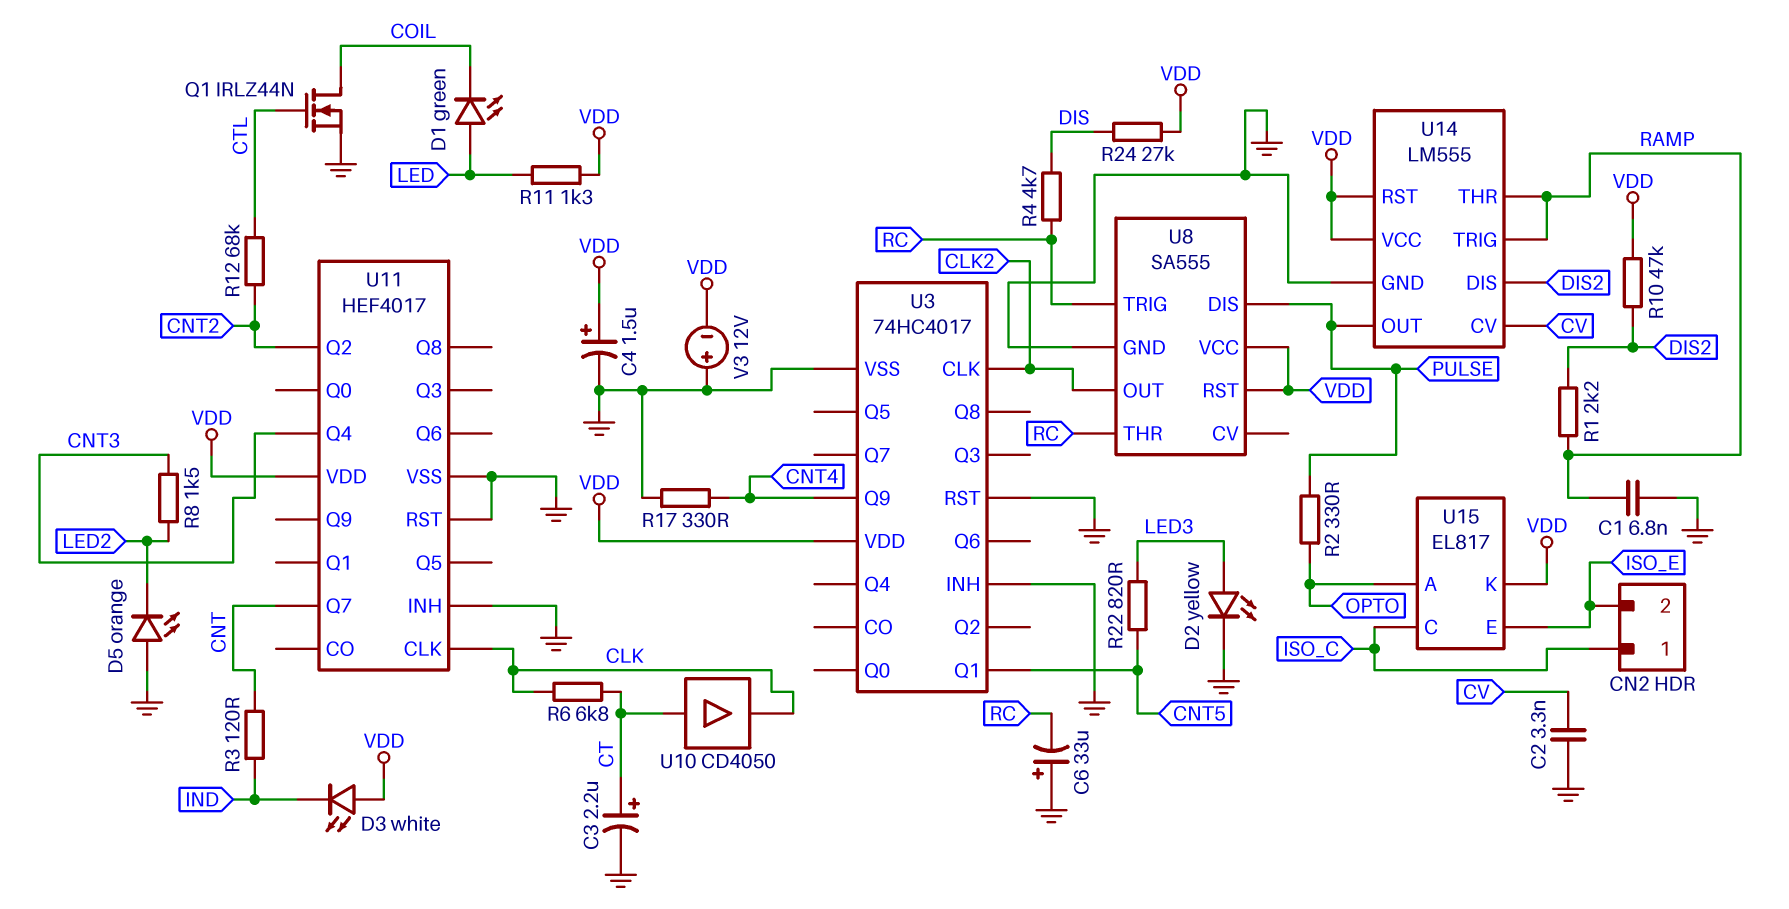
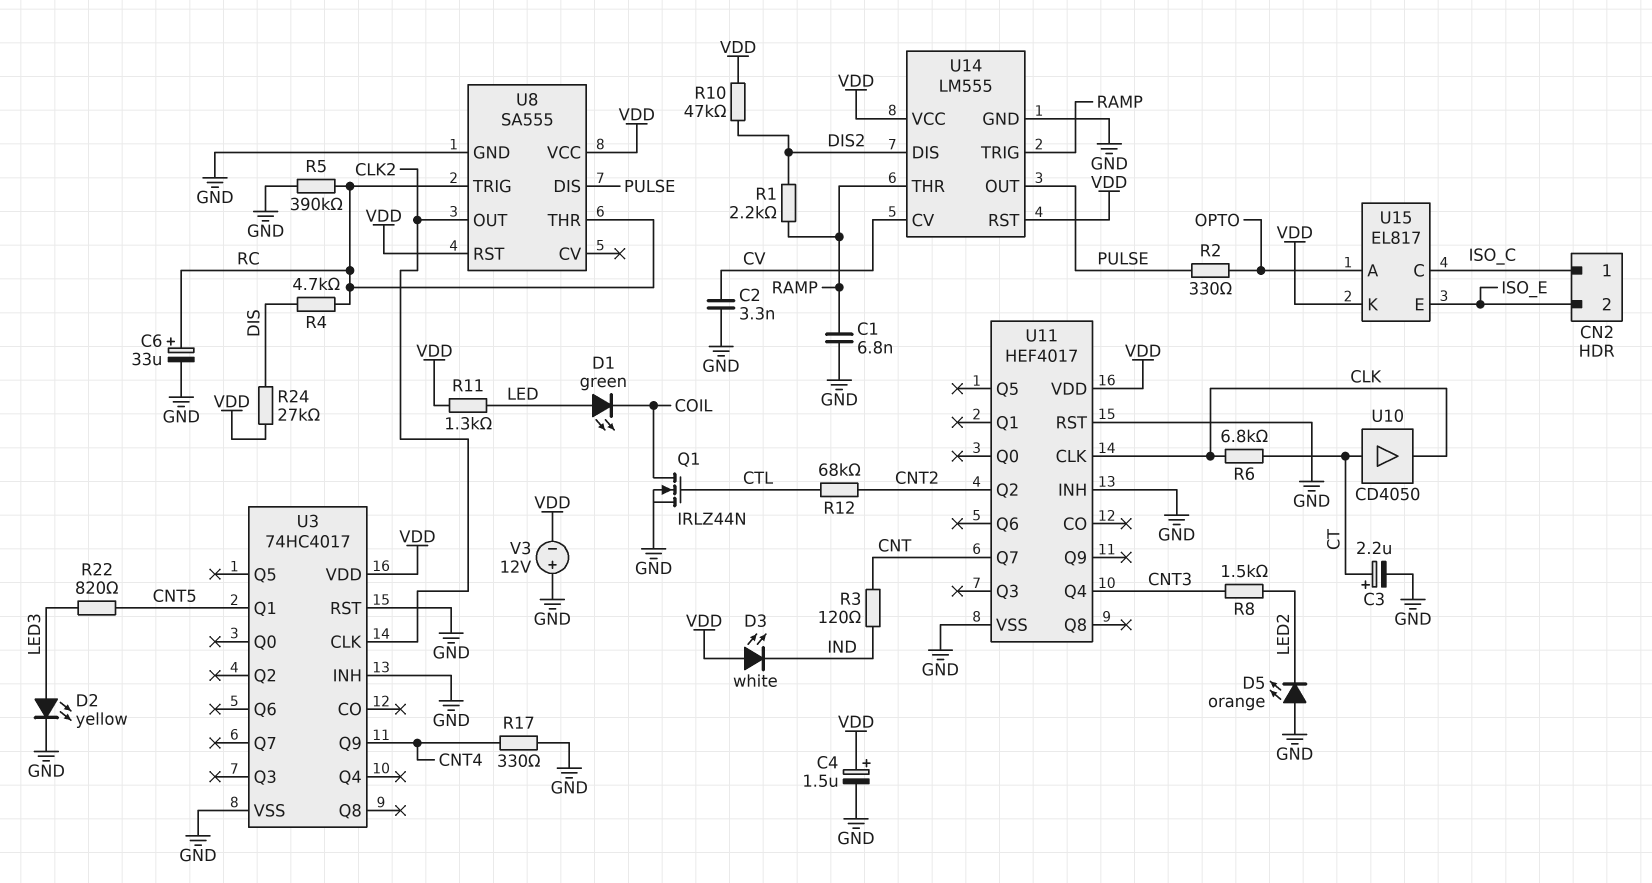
C6: 33uF (plus GND, minus RC) -> 33uF (plus RC, minus GND)
R5: none -> 390k (GND, RC)

